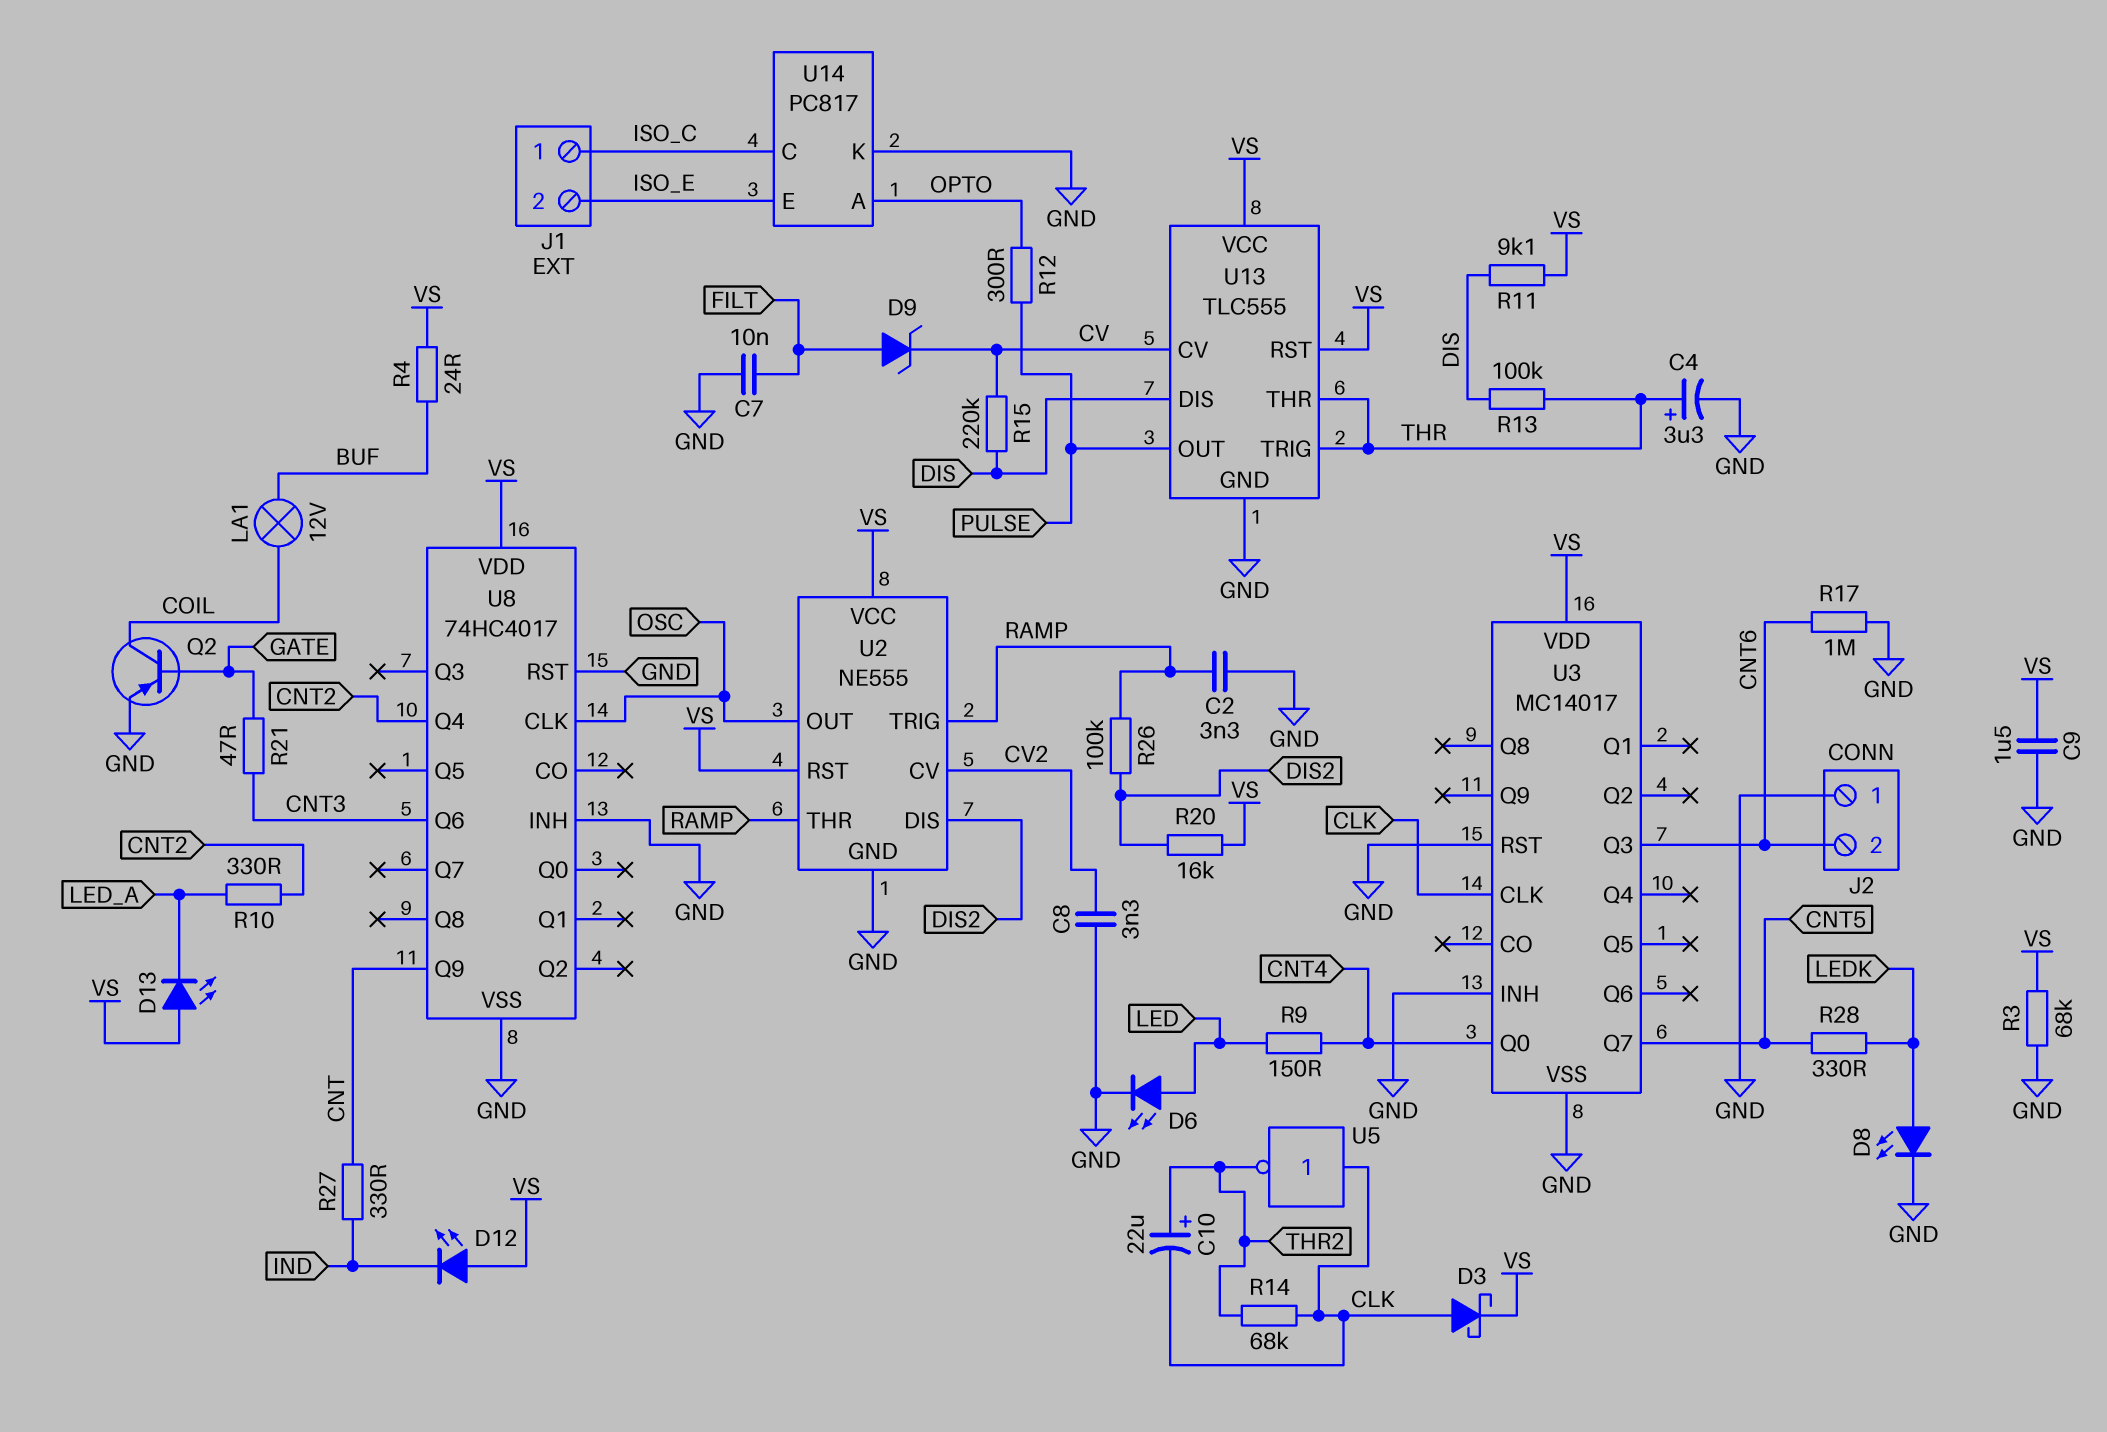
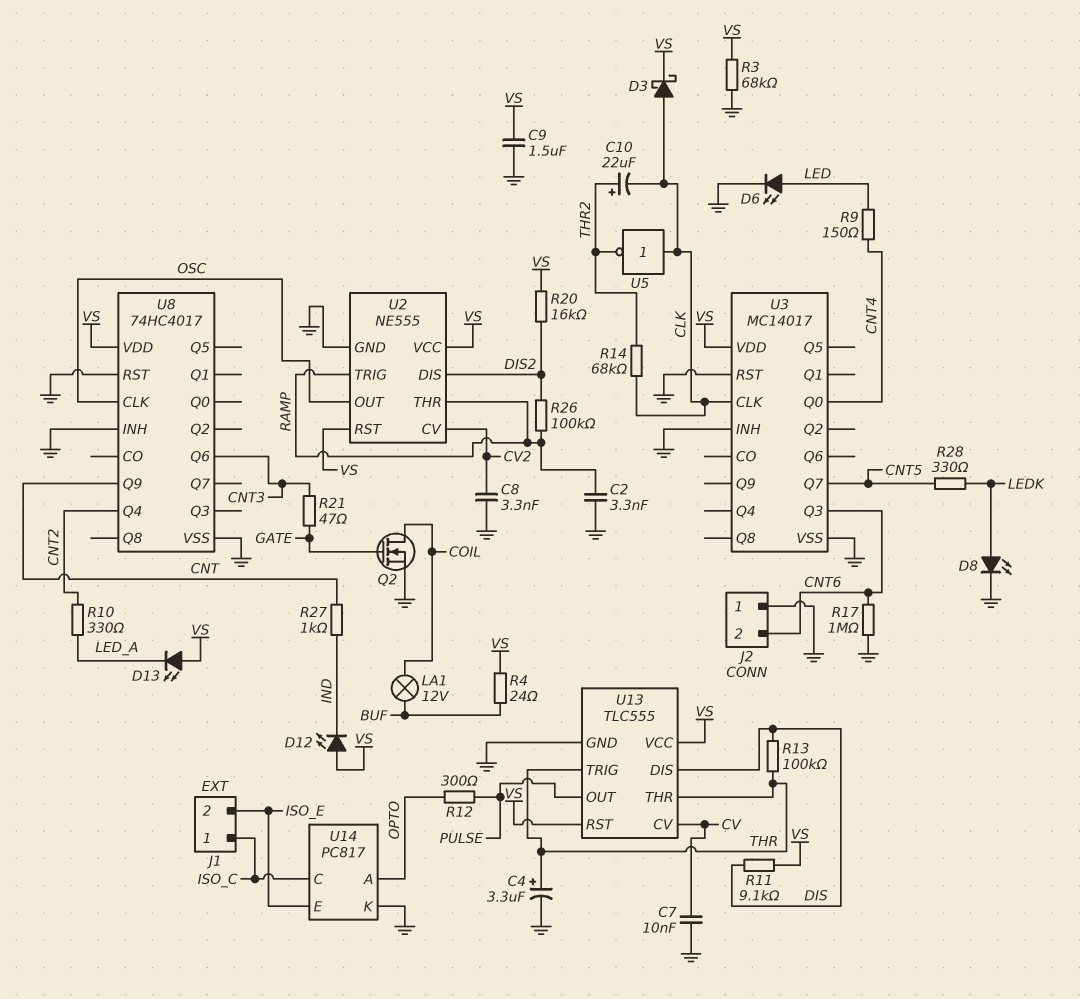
C7: 10nF (FILT, GND) -> 10nF (CV, GND)
D9: zener (A FILT, K CV) -> none
Q2: PNP (B GATE, C COIL, E GND) -> NMOS (G GATE, D COIL, S GND)
R15: 220k (CV, DIS) -> none
R27: 330 (CNT, IND) -> 1k (CNT, IND)

